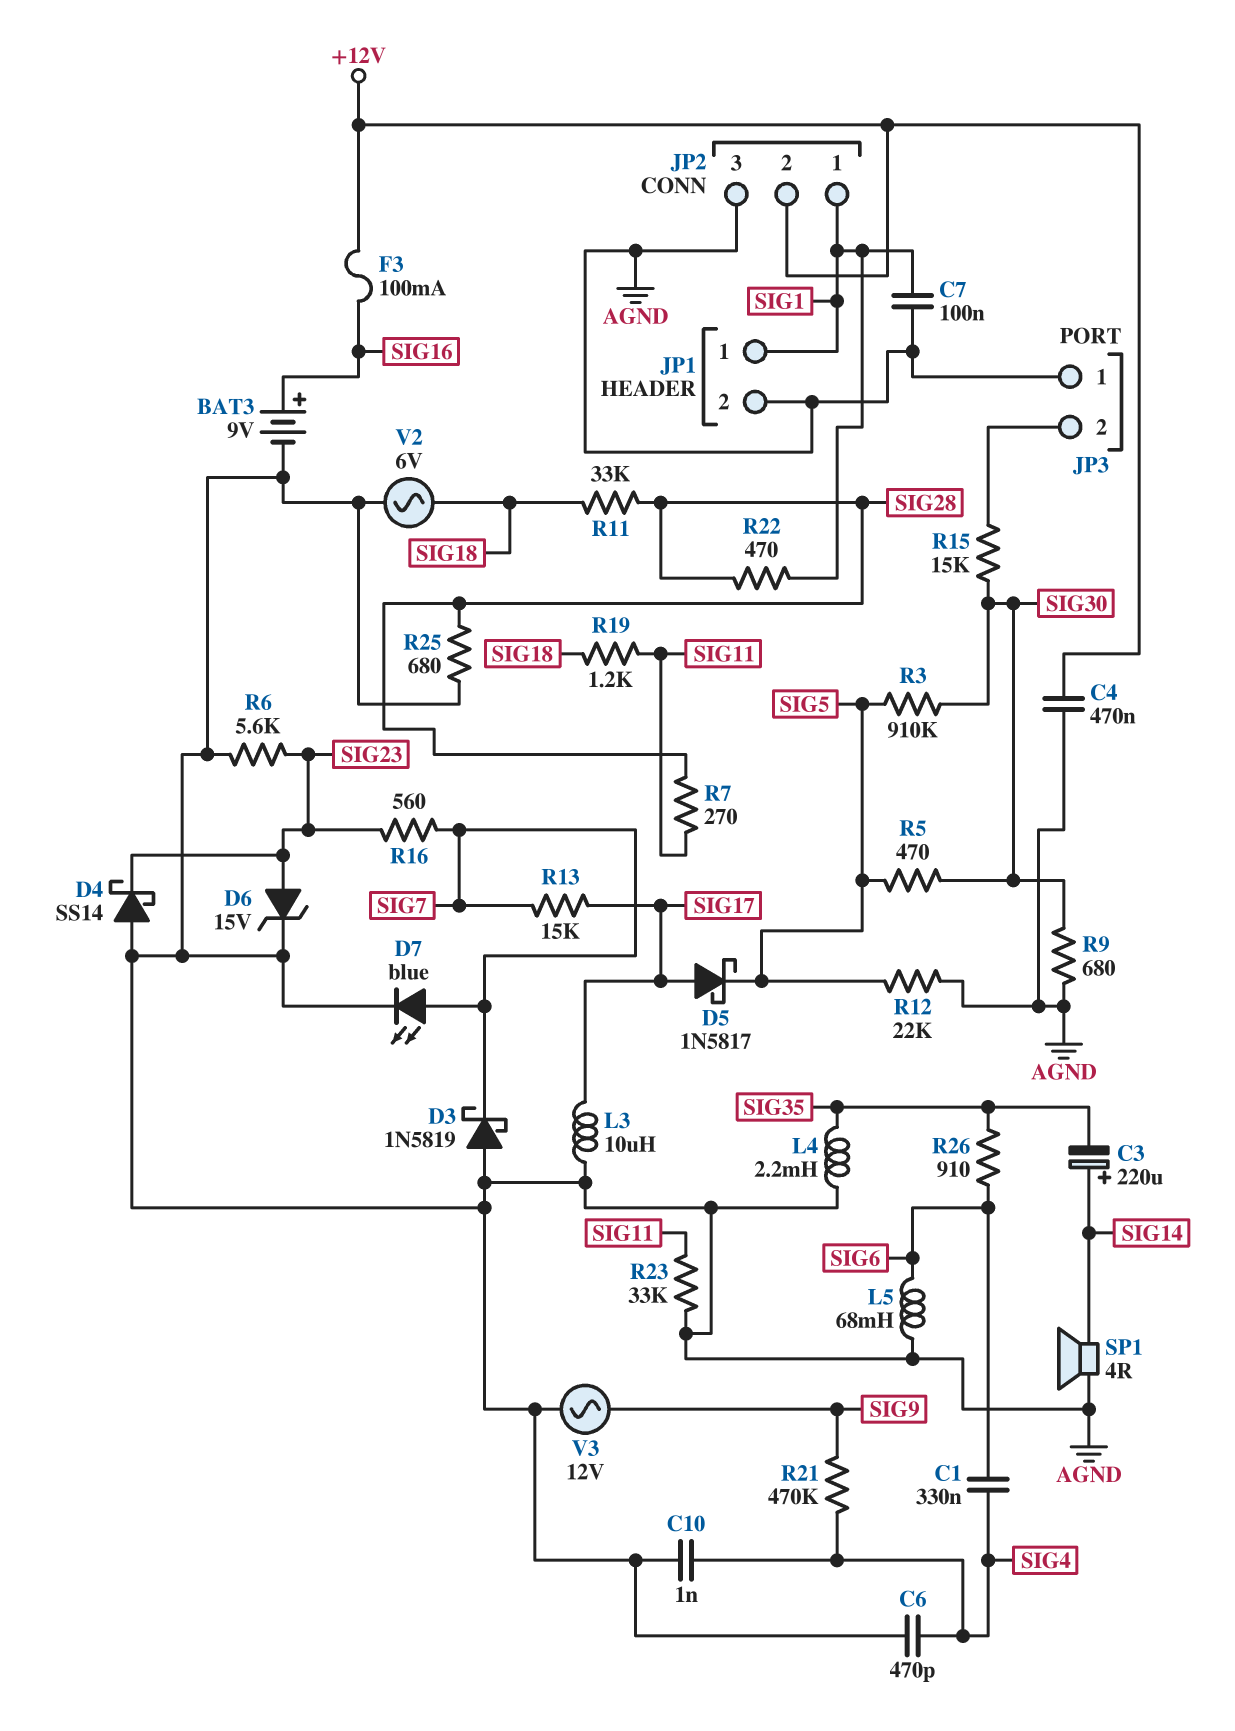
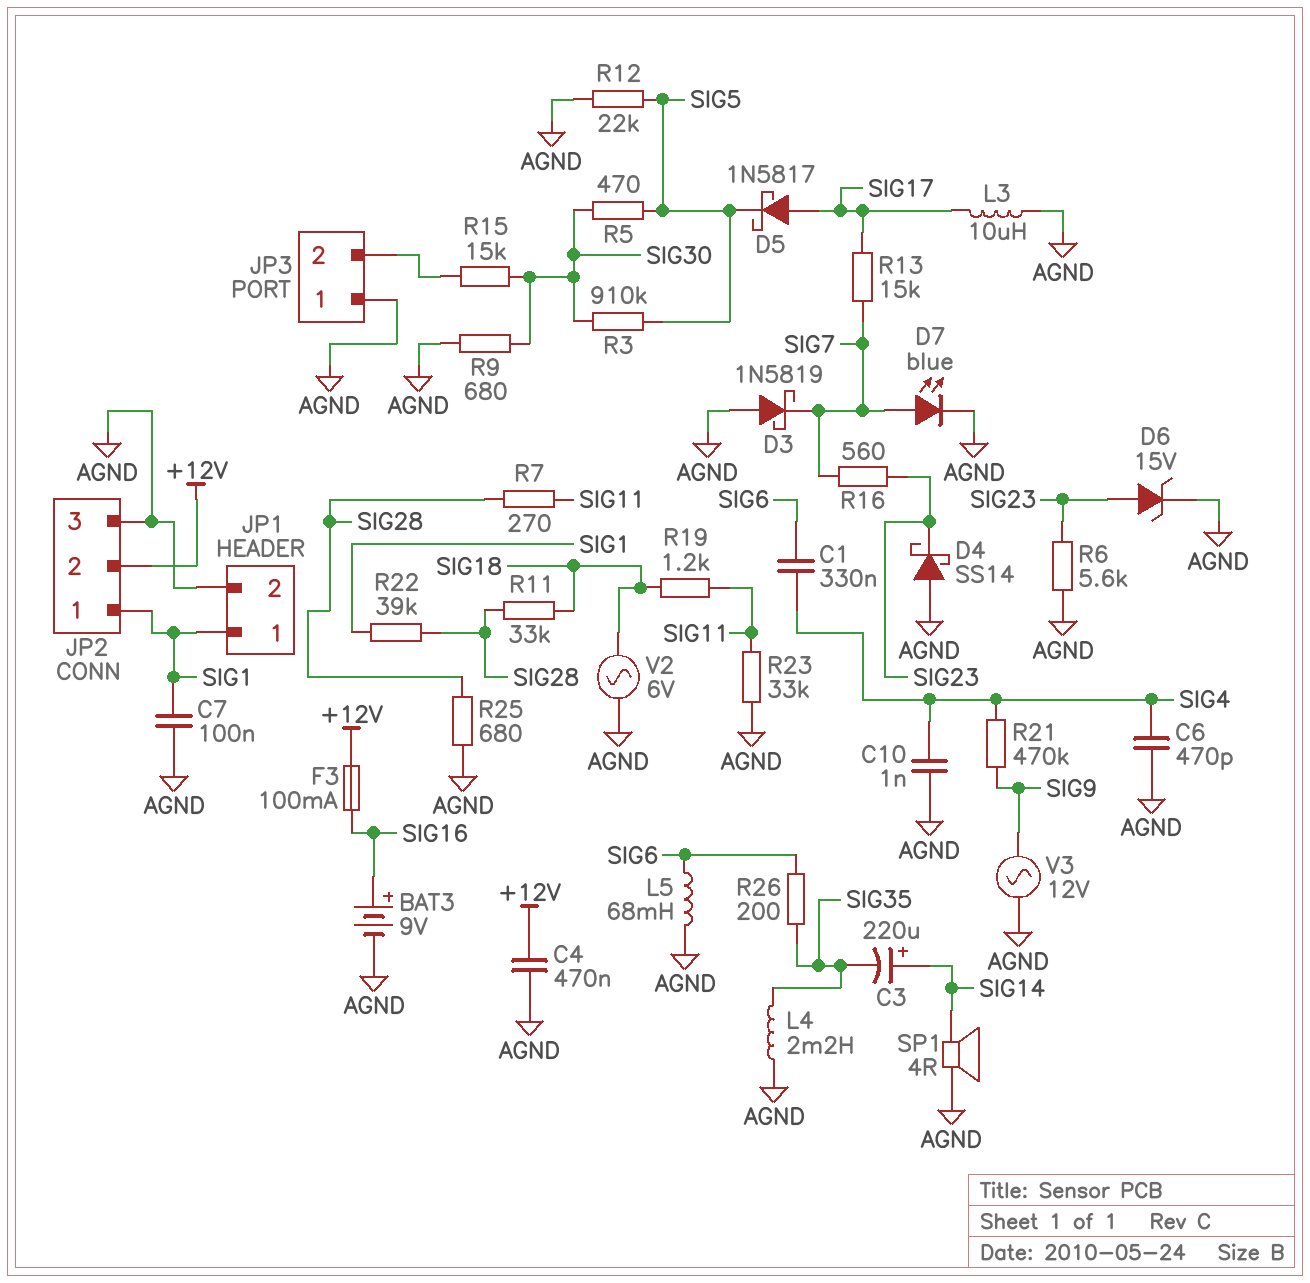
R22: 470 (SIG1, SIG28) -> 39k (SIG1, SIG28)
R26: 910 (SIG6, SIG35) -> 200 (SIG6, SIG35)

